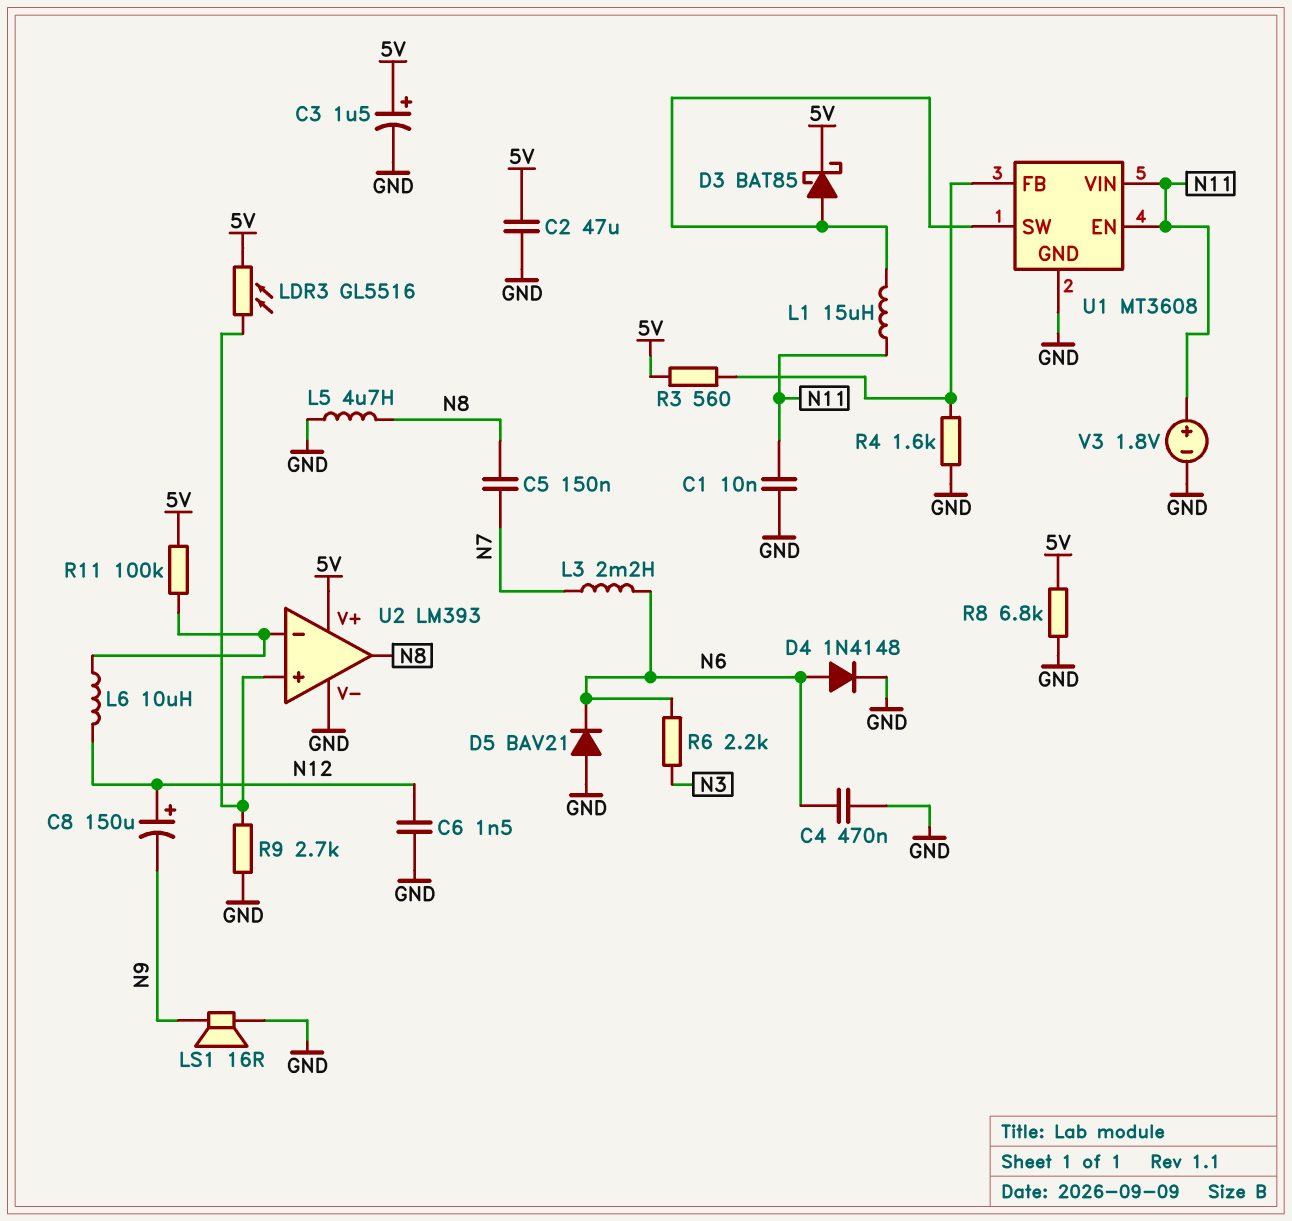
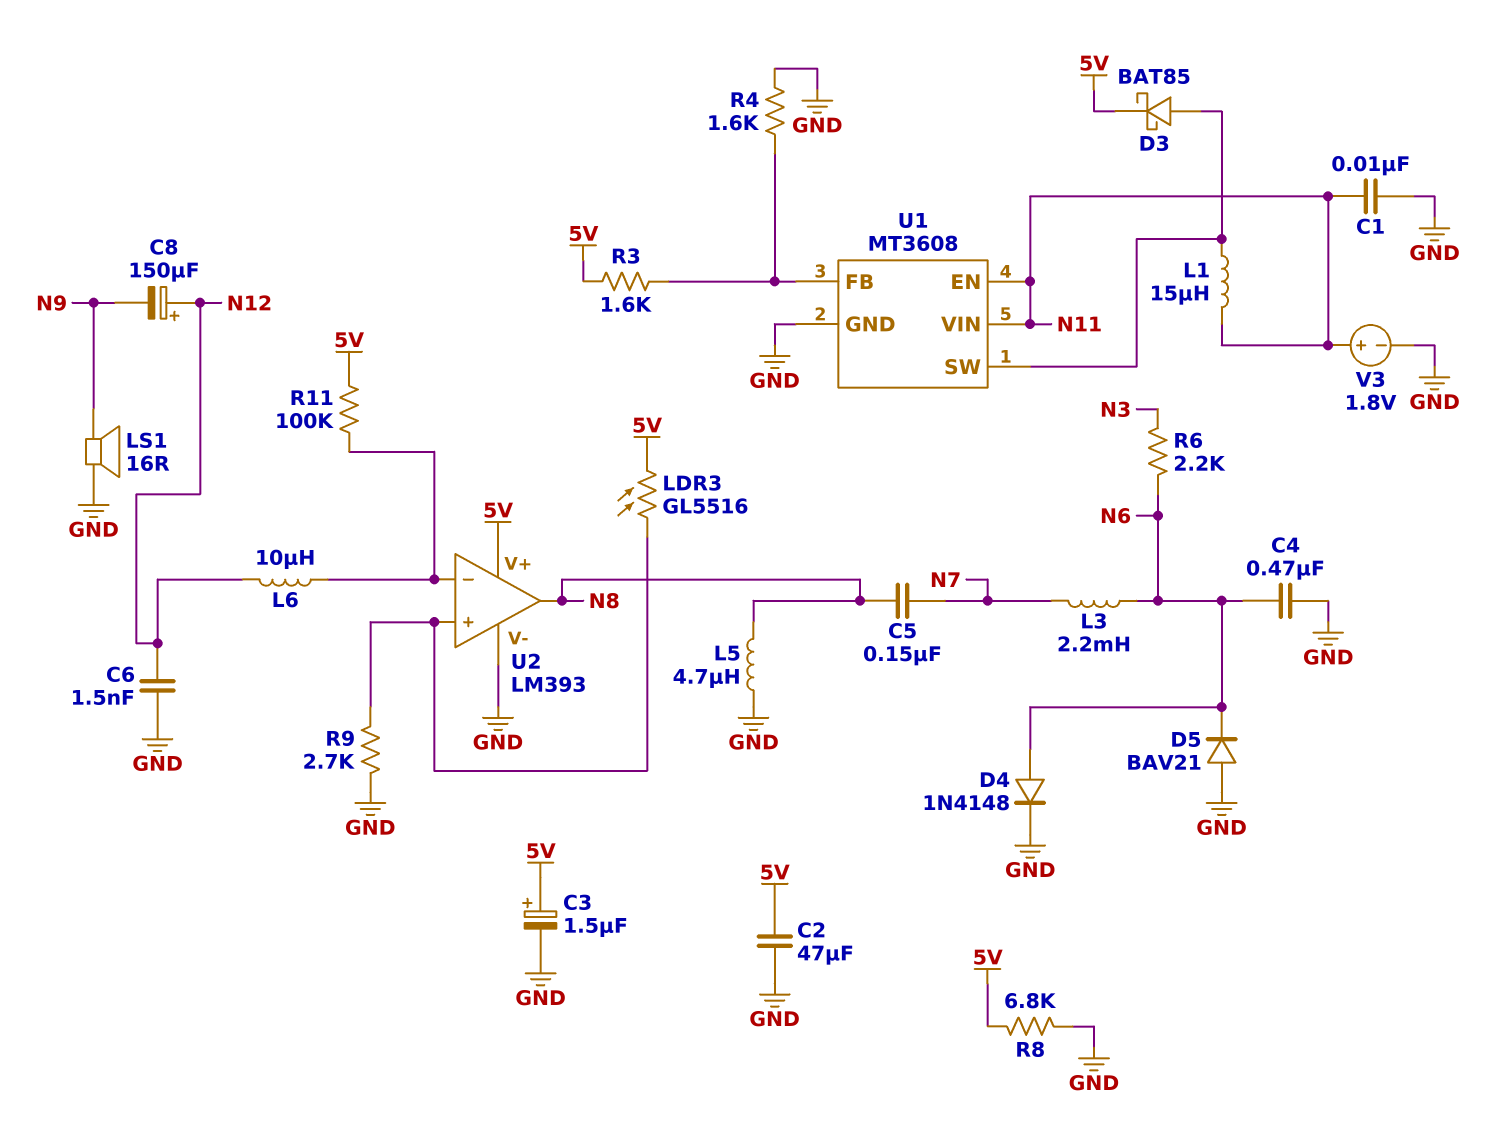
R3: 560 (5V, U1/FB) -> 1.6k (5V, U1/FB)

